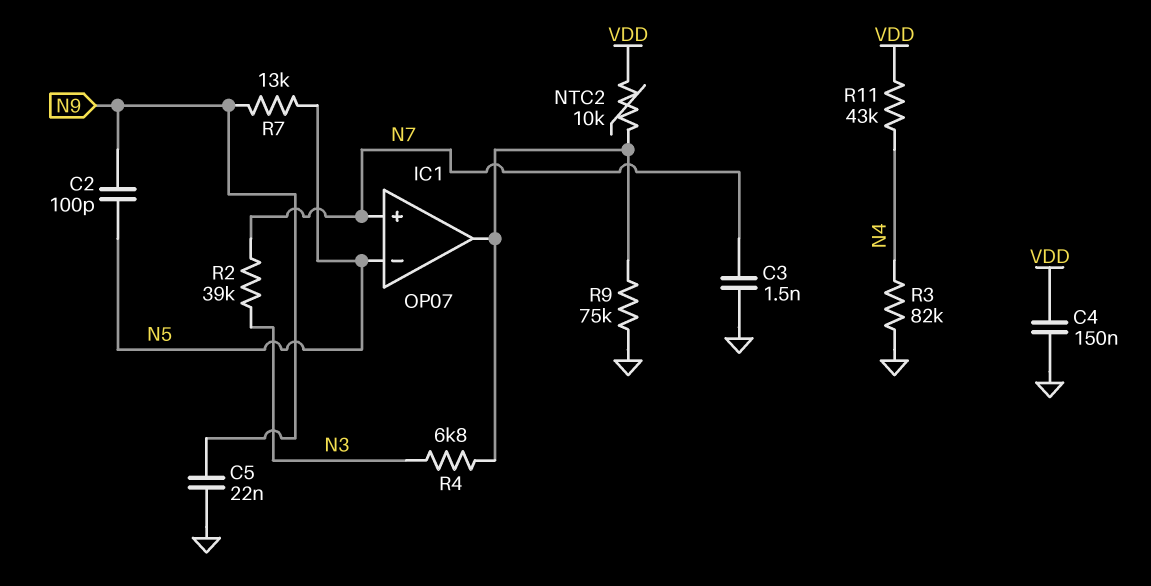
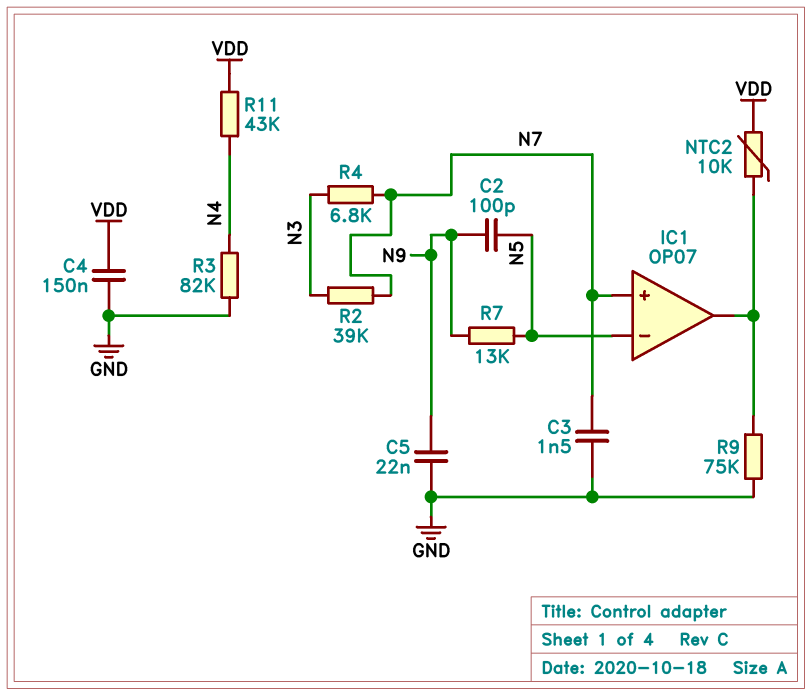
R4: 6.8k (IC1/out, N3) -> 6.8k (N3, N7)

